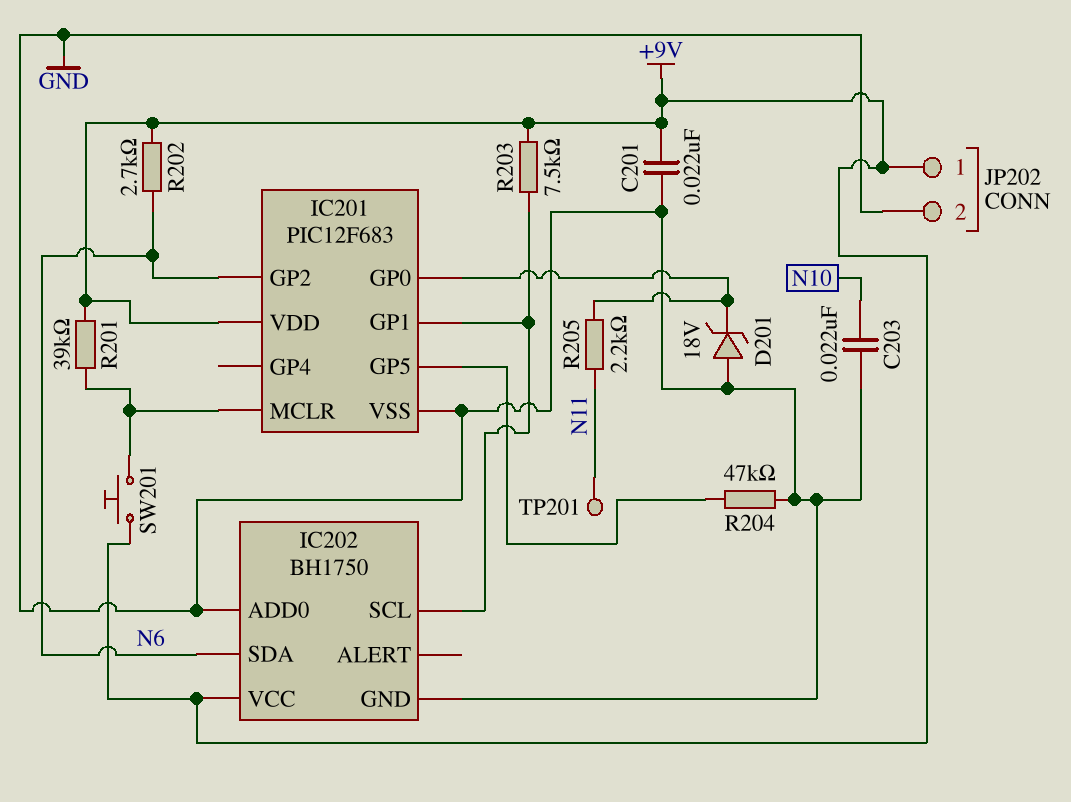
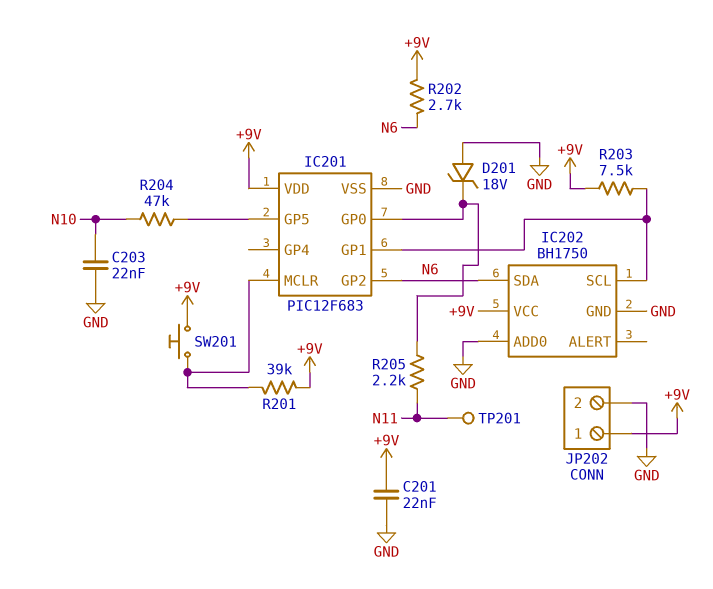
R204: 47k (GND, IC201/GP5) -> 47k (IC201/GP5, N10)

